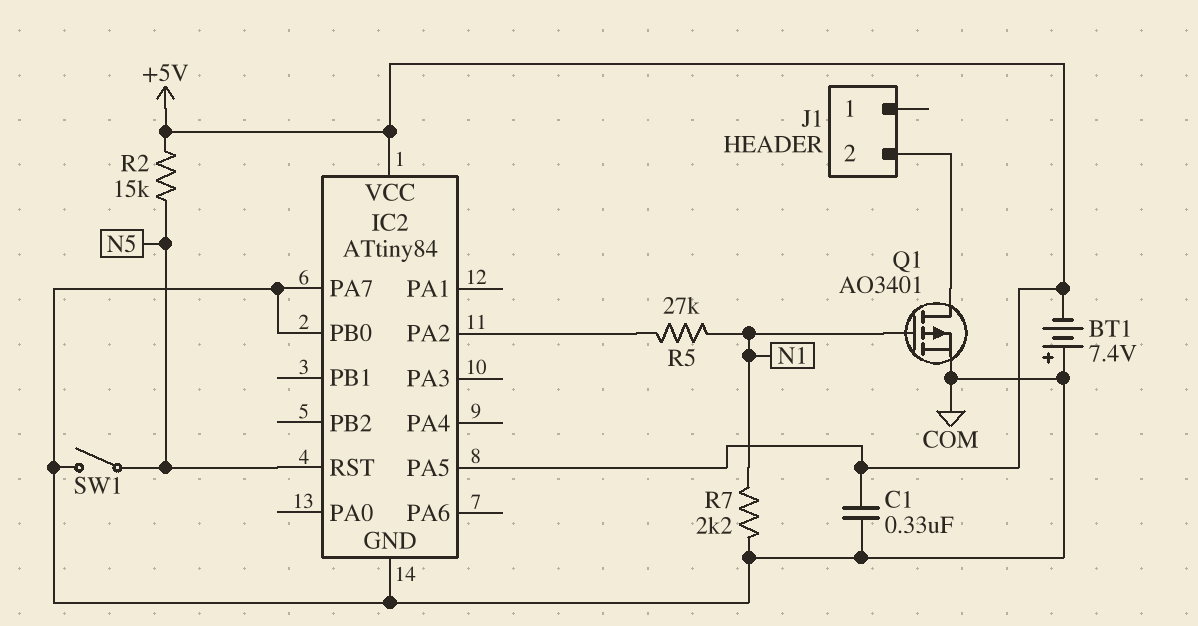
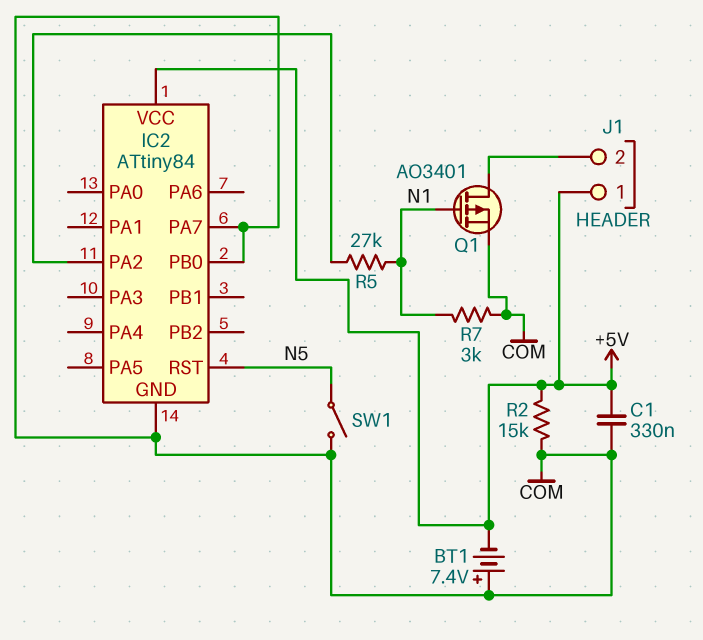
IC2 pin PA5: +5V -> none
J1 pin 1: none -> +5V
R2: 15k (+5V, N5) -> 15k (+5V, COM)
R7: 2.2k (COM, N1) -> 3k (COM, N1)

